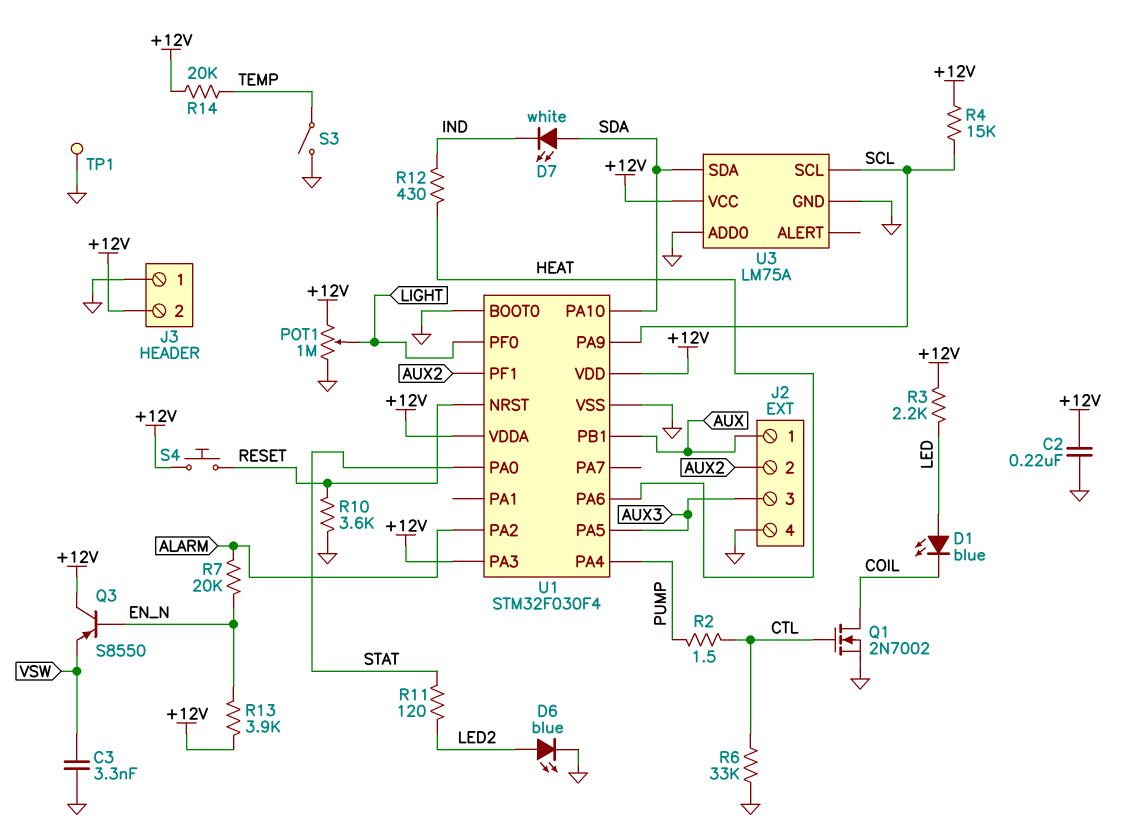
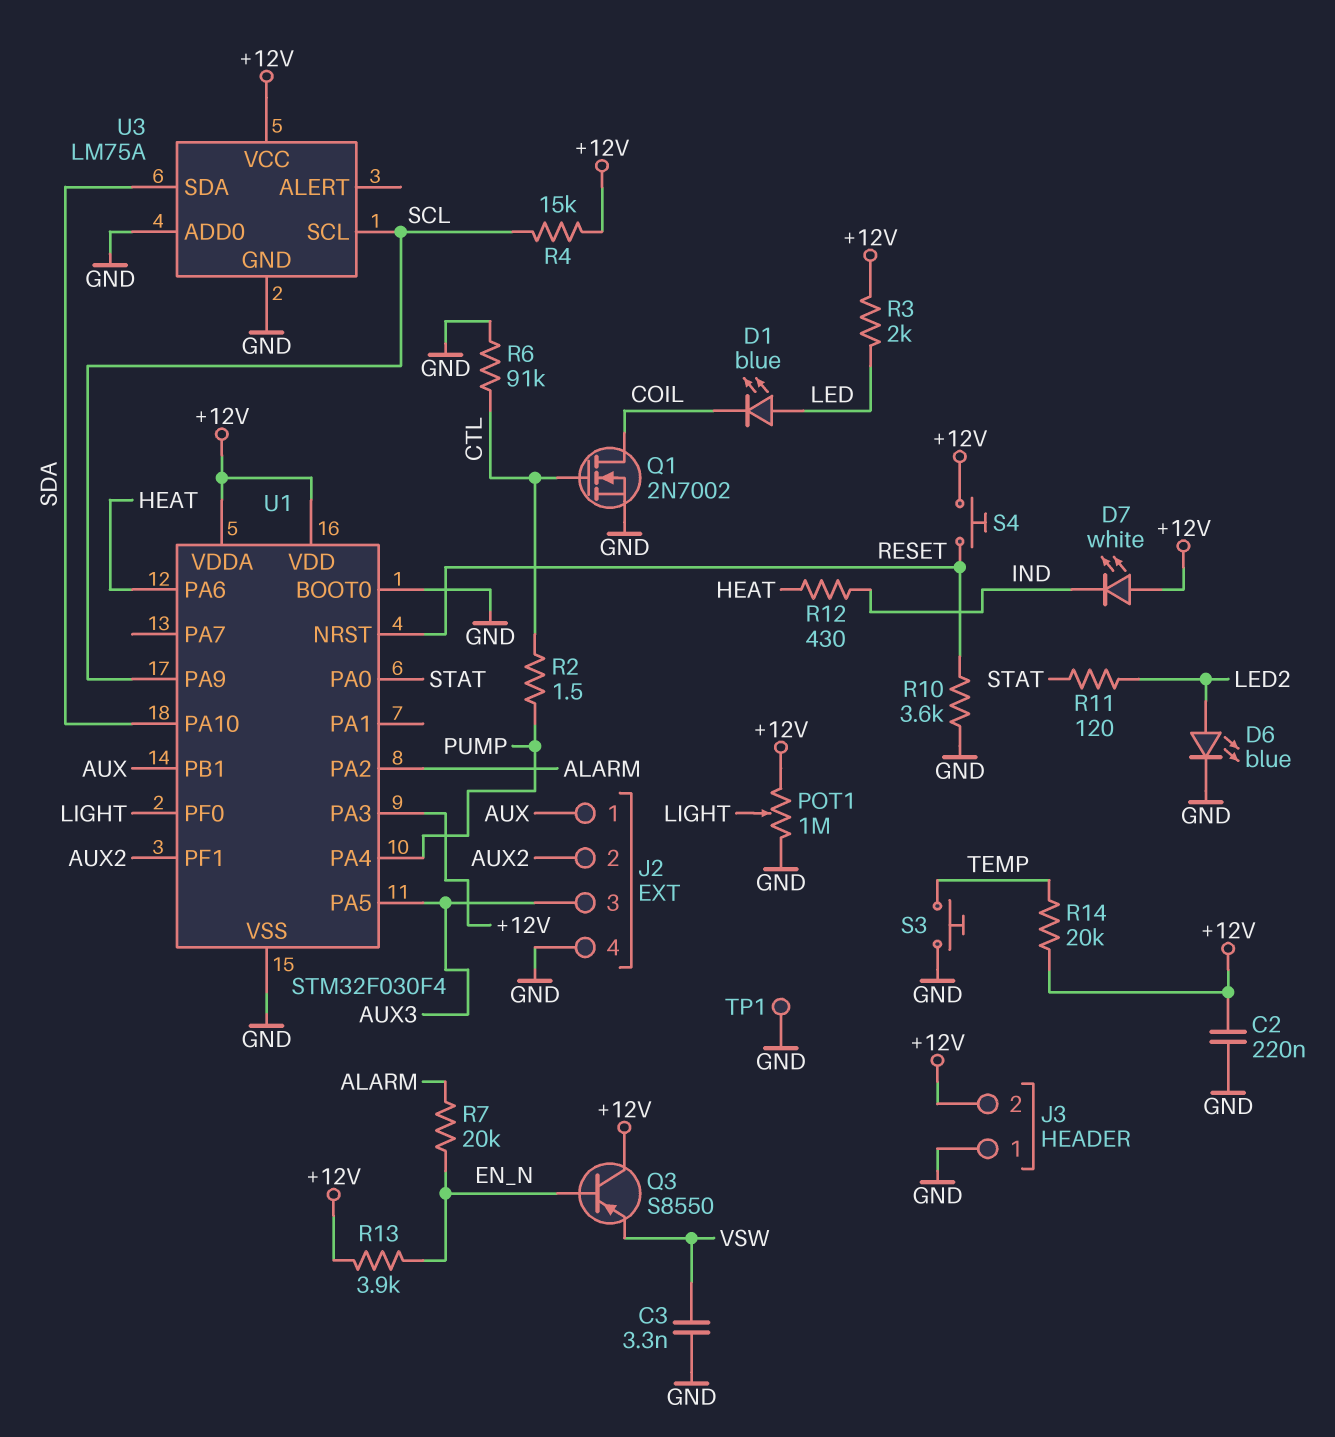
D7: LED white (A SDA, K IND) -> LED white (A +12V, K IND)
R3: 2.2k (+12V, LED) -> 2k (+12V, LED)
R6: 33k (CTL, GND) -> 91k (CTL, GND)
S3: switch (GND, TEMP) -> button (GND, TEMP)

